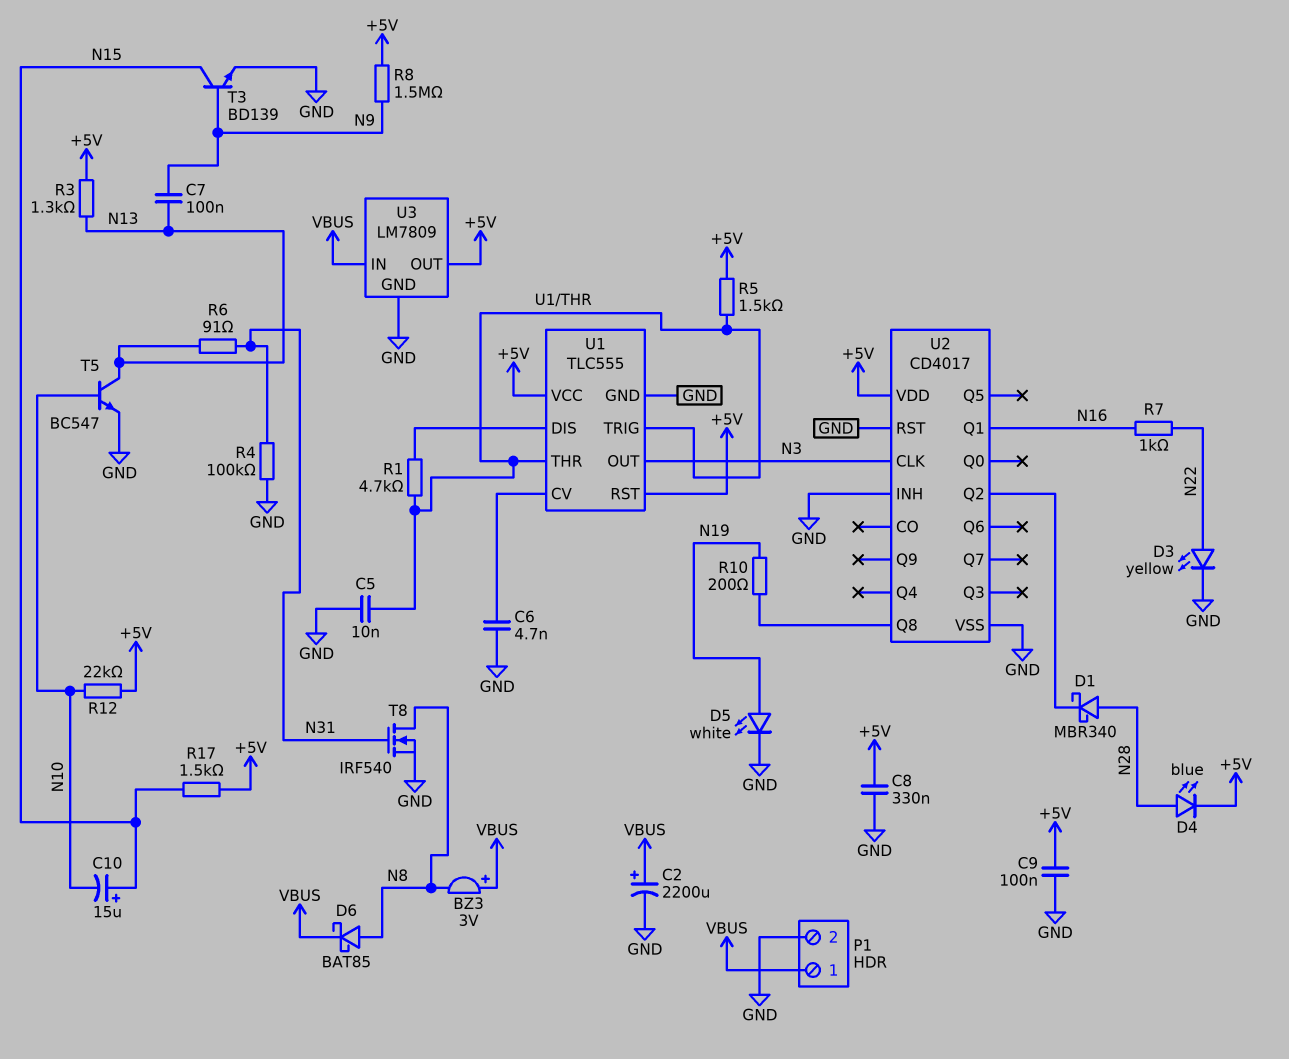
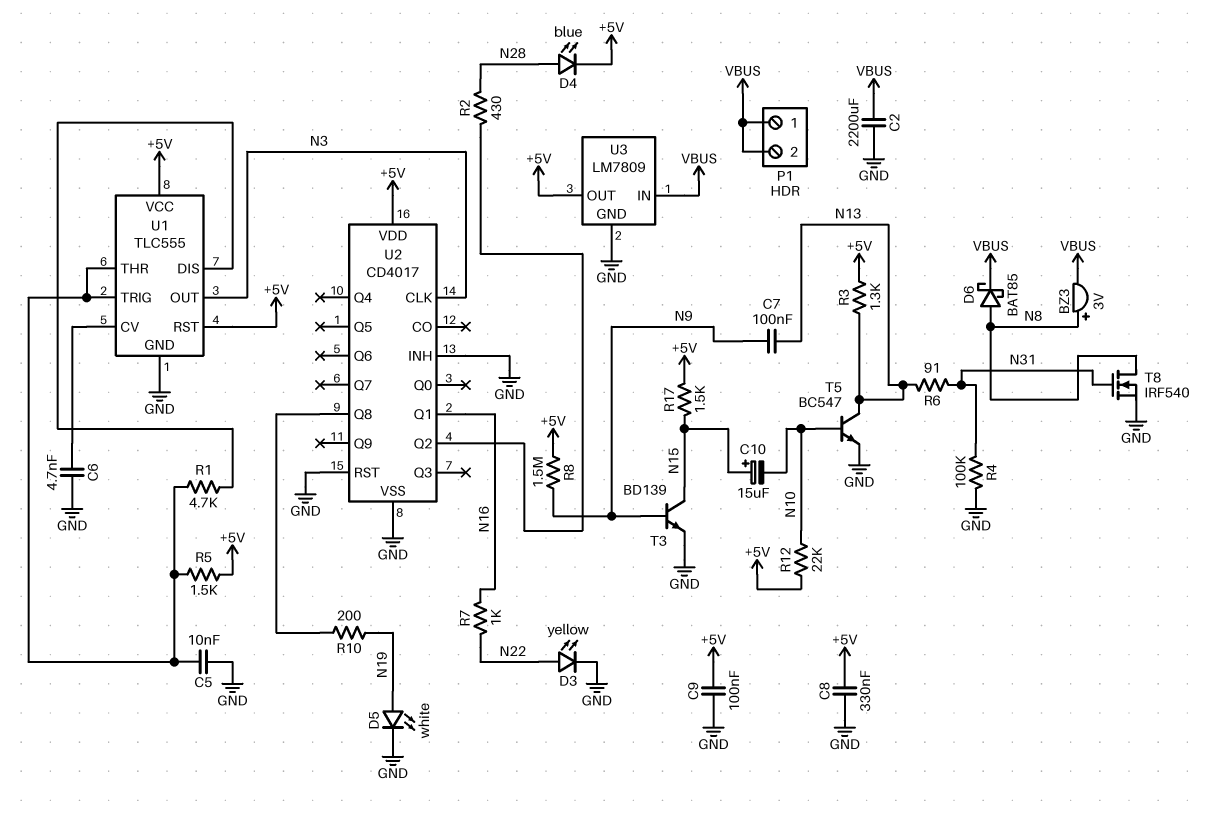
BZ3: buzzer 3V (plus VBUS, minus N8) -> buzzer 3V (plus N8, minus VBUS)
C2: 2200uF (plus VBUS, minus GND) -> 2200uF (GND, VBUS)
D1: schottky MBR340 (A N28, K U2/Q2) -> none
P1 pin 2: GND -> VBUS
R2: none -> 430 (N28, U2/Q2)

